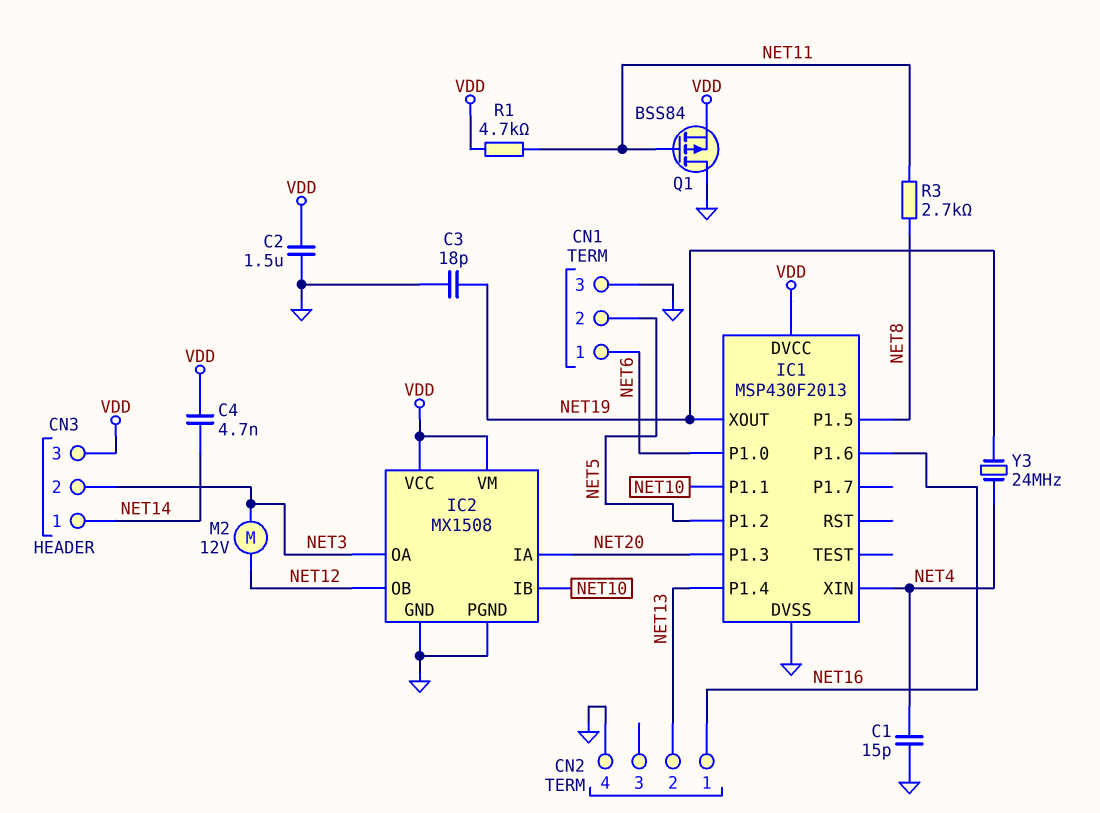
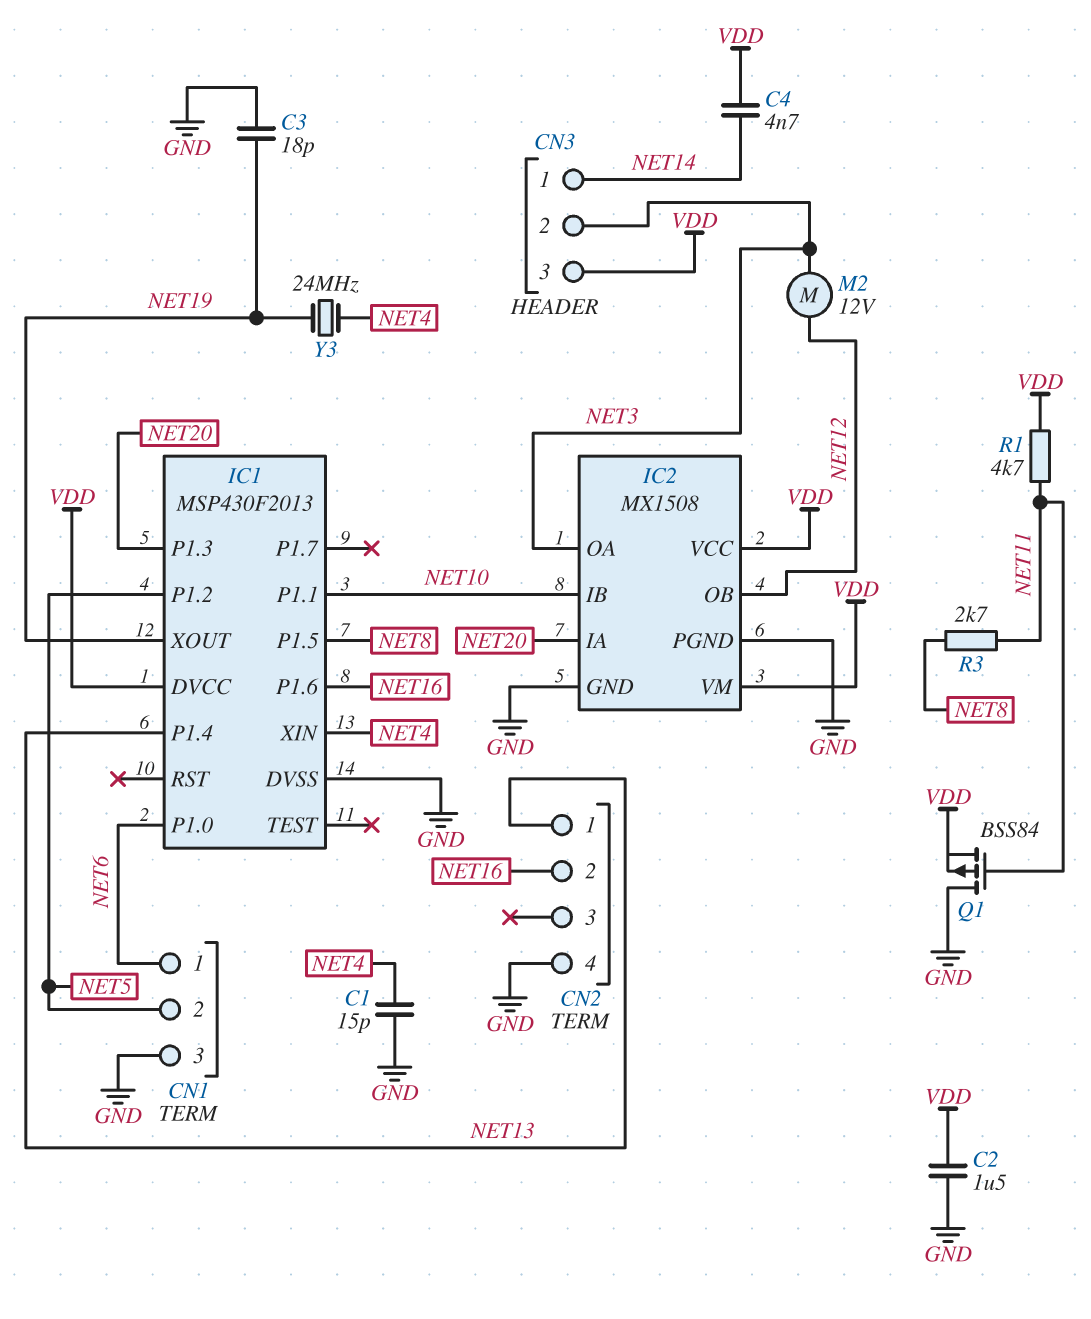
CN2 pin 1: NET16 -> NET13
CN2 pin 2: NET13 -> NET16

